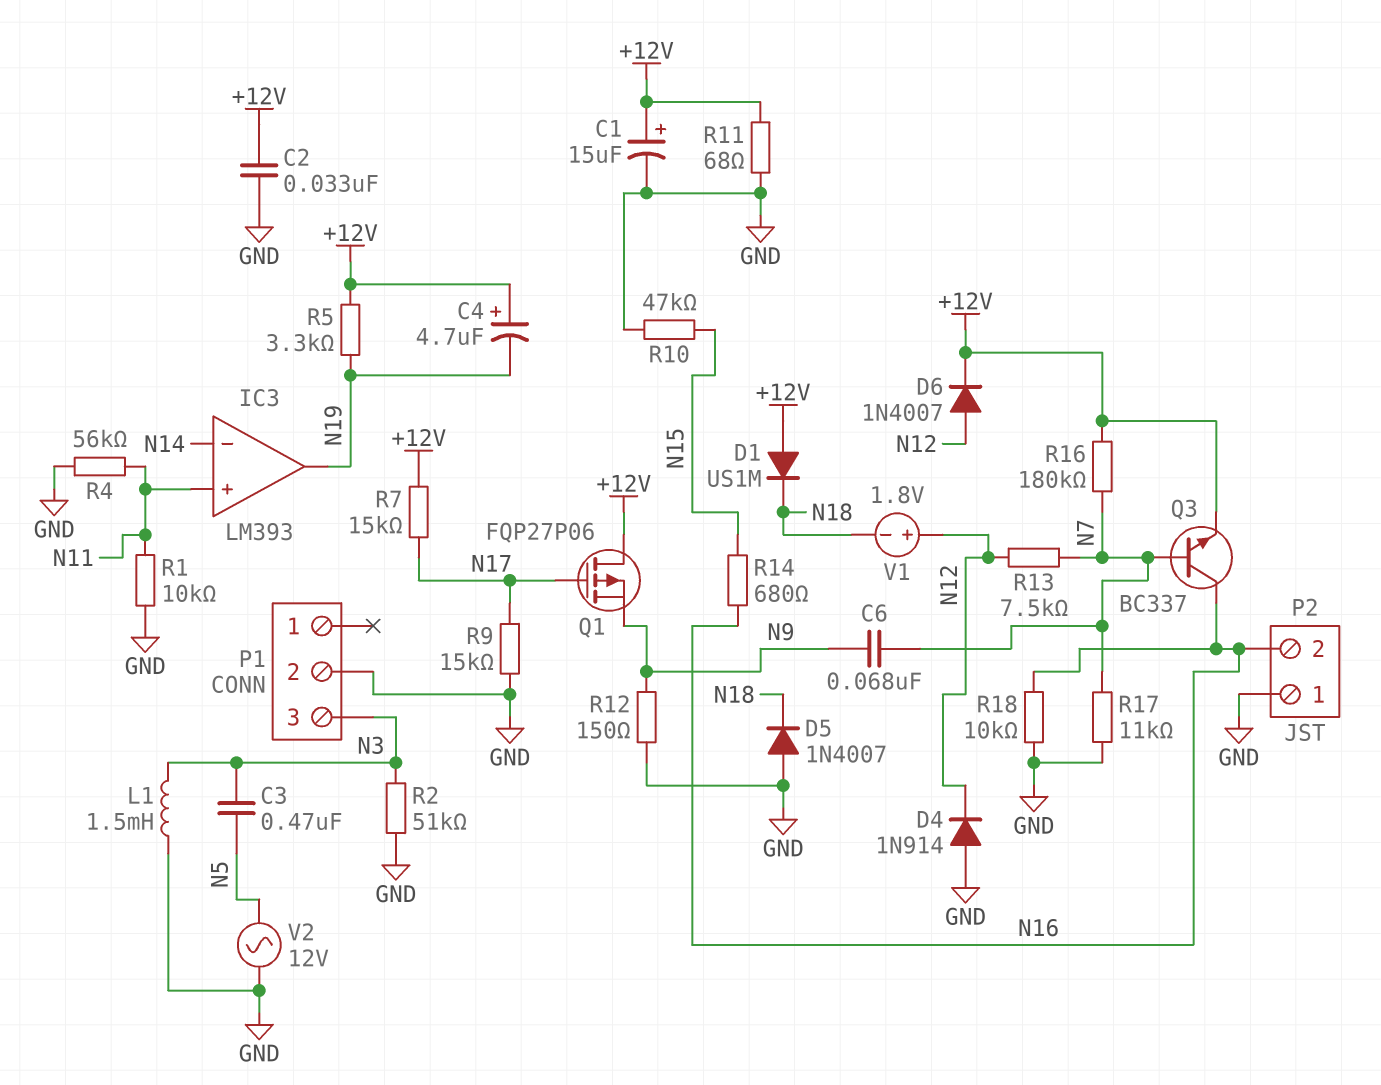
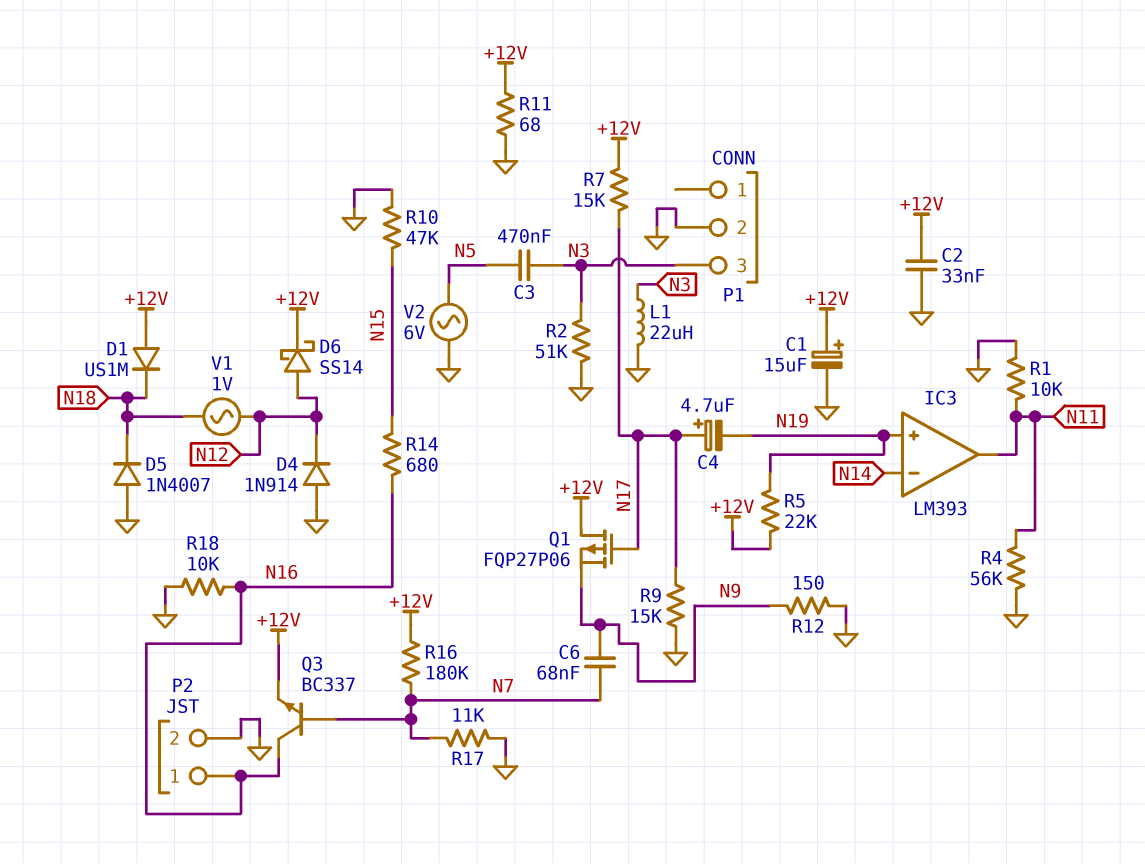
C4: 4.7uF (plus +12V, minus N19) -> 4.7uF (plus N17, minus N19)
D6: diode 1N4007 (A N12, K +12V) -> schottky SS14 (A N12, K +12V)
IC3 pin in+: N11 -> N19
IC3 pin out: N19 -> N11
L1: 1.5mH (GND, N3) -> 22uH (GND, N3)
P2 pin 1: GND -> N16
P2 pin 2: N16 -> GND
R5: 3.3k (+12V, N19) -> 22k (+12V, N19)
R13: 7.5k (N7, N12) -> none
V1: 1.8V (plus N12, minus N18) -> AC 1V (N12, N18)
V2: AC 12V (GND, N5) -> AC 6V (GND, N5)

